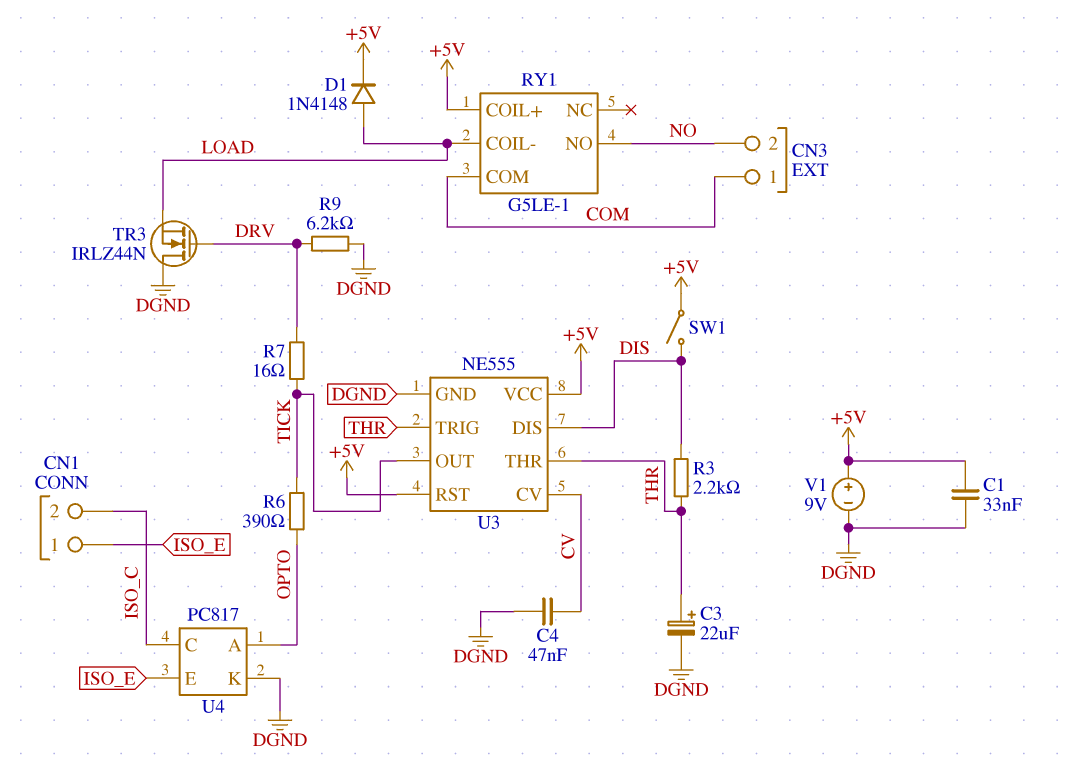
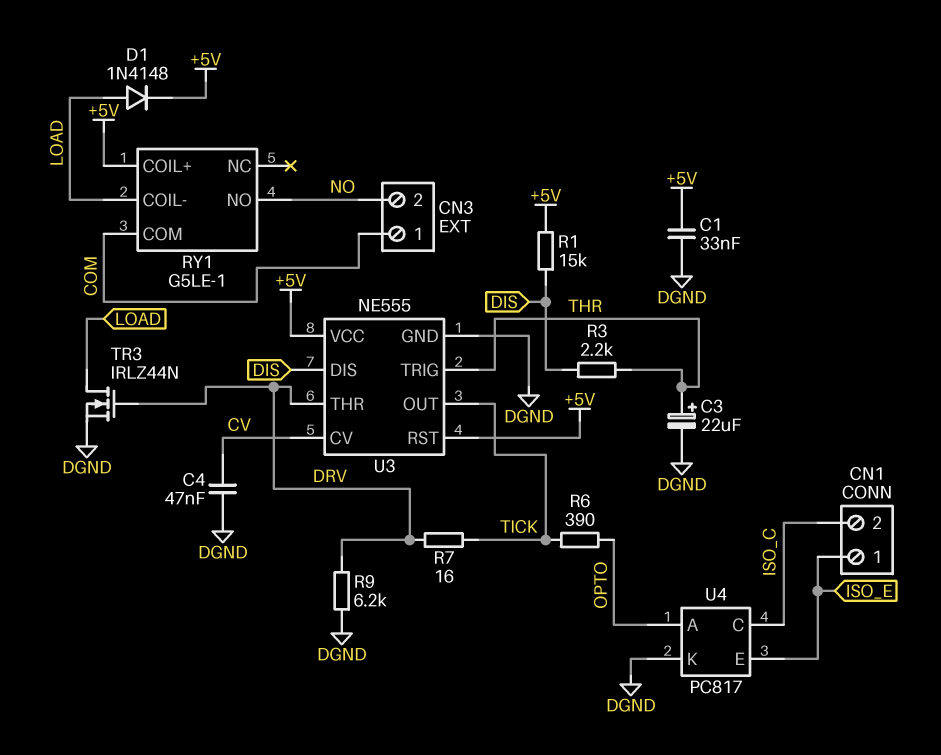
R1: none -> 15k (+5V, DIS)
SW1: switch (+5V, DIS) -> none
TR3: NMOS IRLZ44N (G DRV, D DGND, S LOAD) -> NMOS IRLZ44N (G DRV, D LOAD, S DGND)
U3 pin THR: THR -> DRV
V1: 9V (plus +5V, minus DGND) -> none

